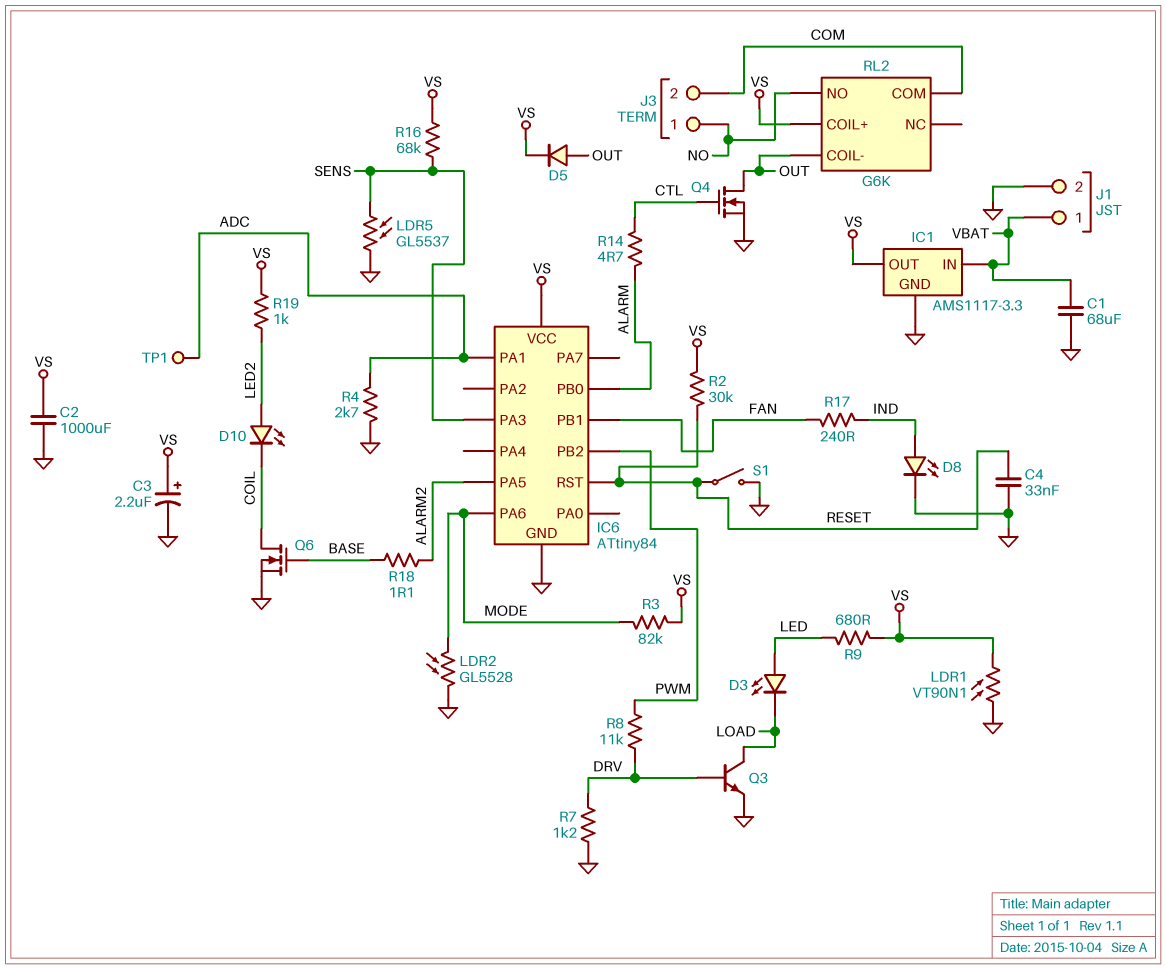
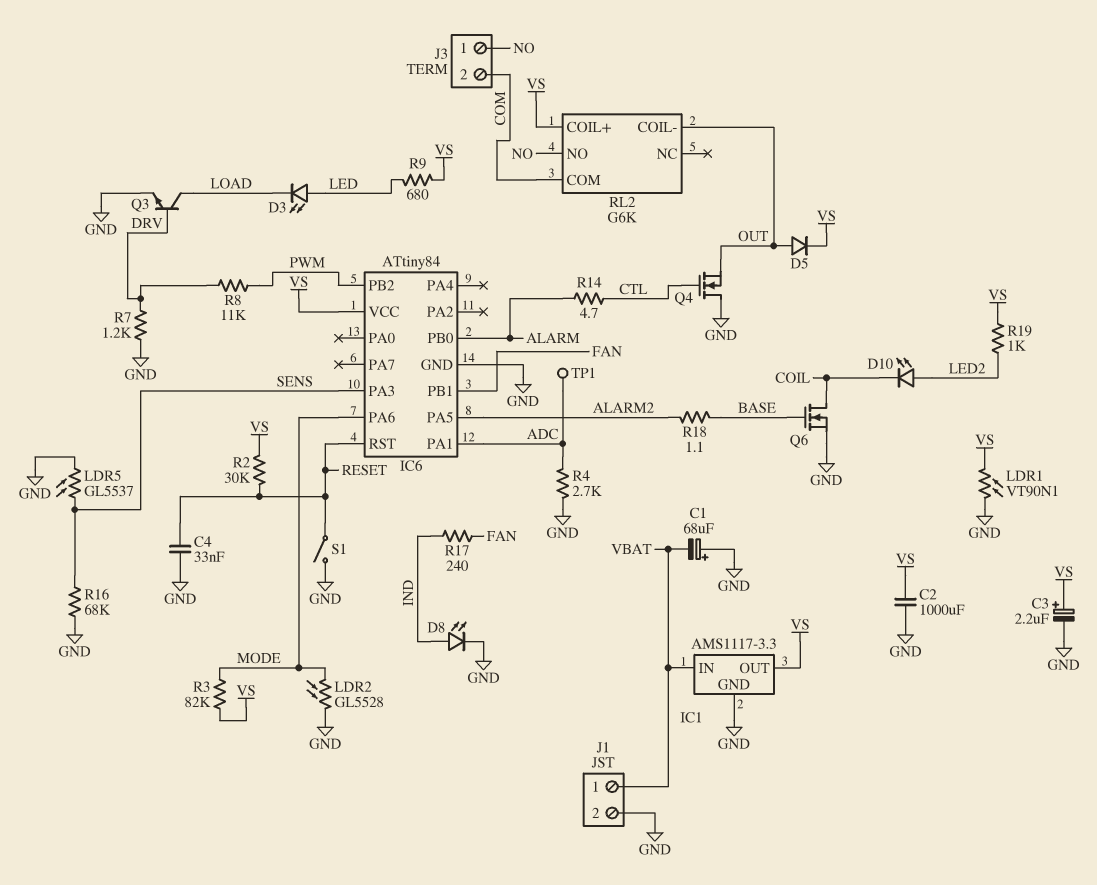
C1: 68uF (GND, VBAT) -> 68uF (plus GND, minus VBAT)
Q4: NMOS (G CTL, D OUT, S GND) -> NMOS (G CTL, D GND, S OUT)
R16: 68k (SENS, VS) -> 68k (GND, SENS)

